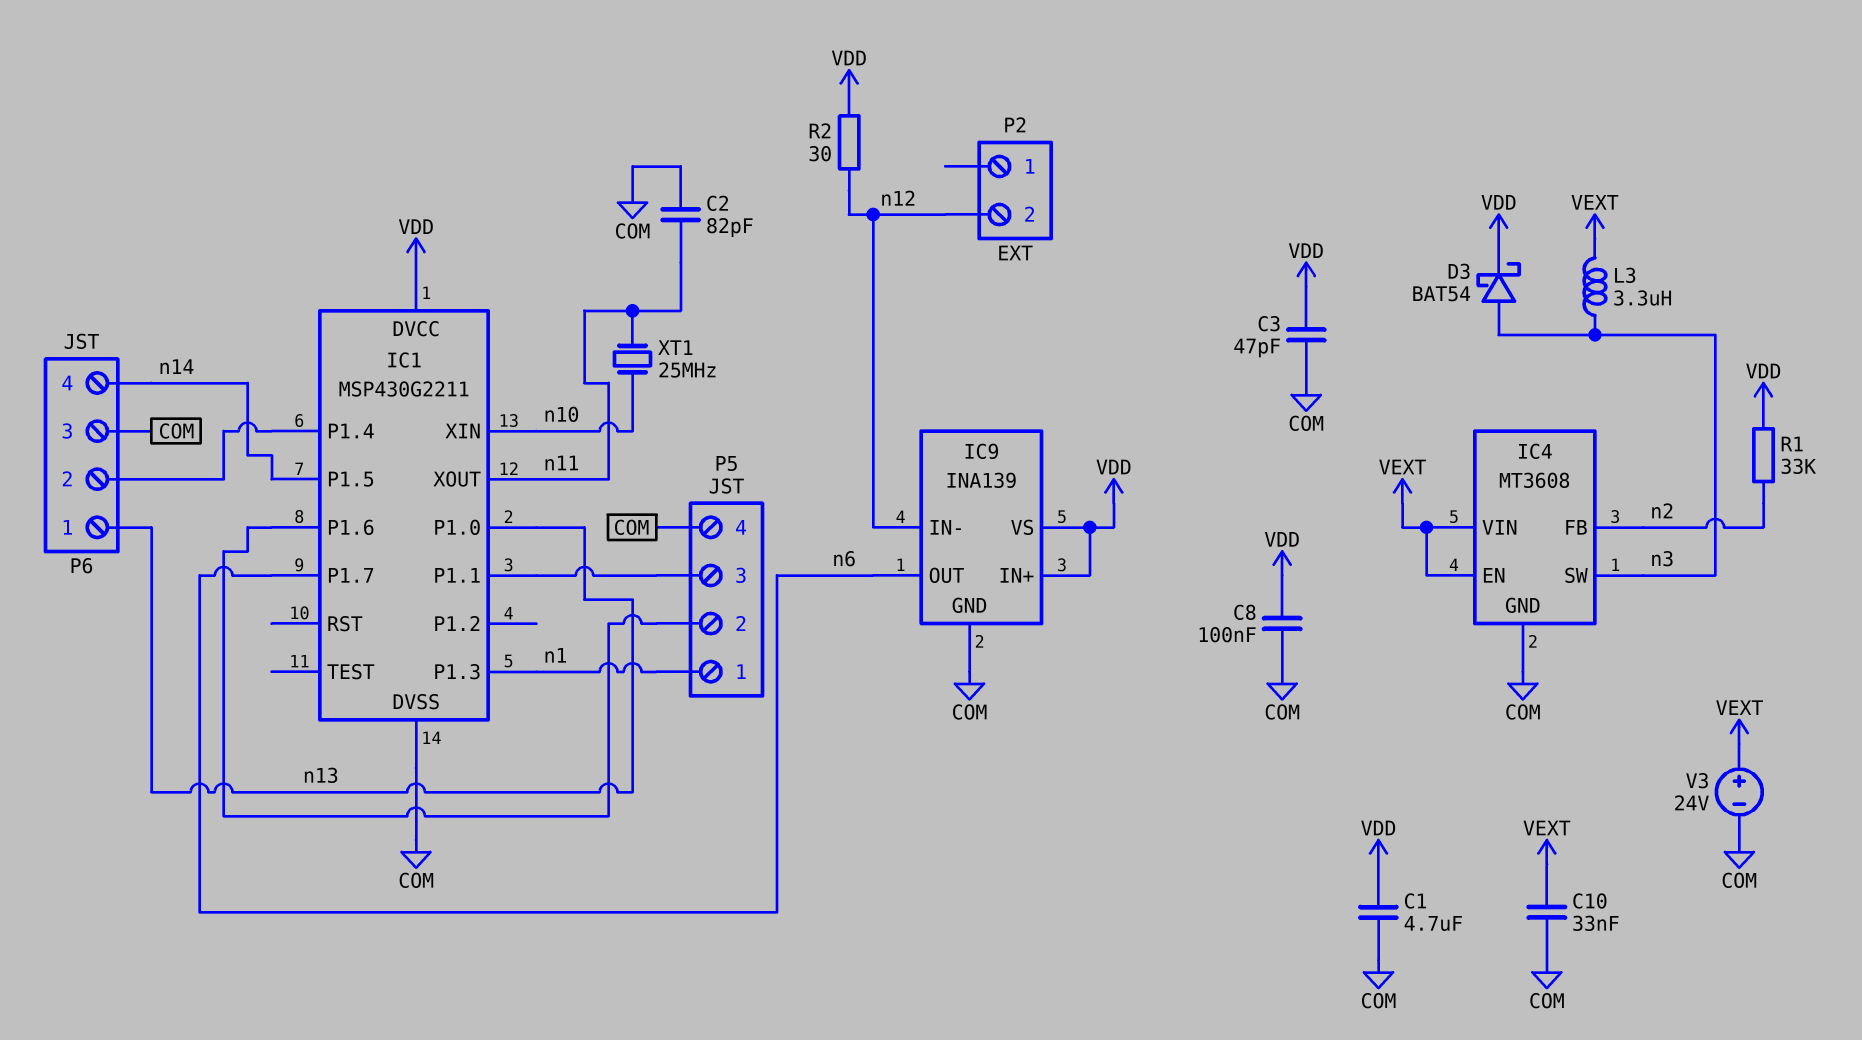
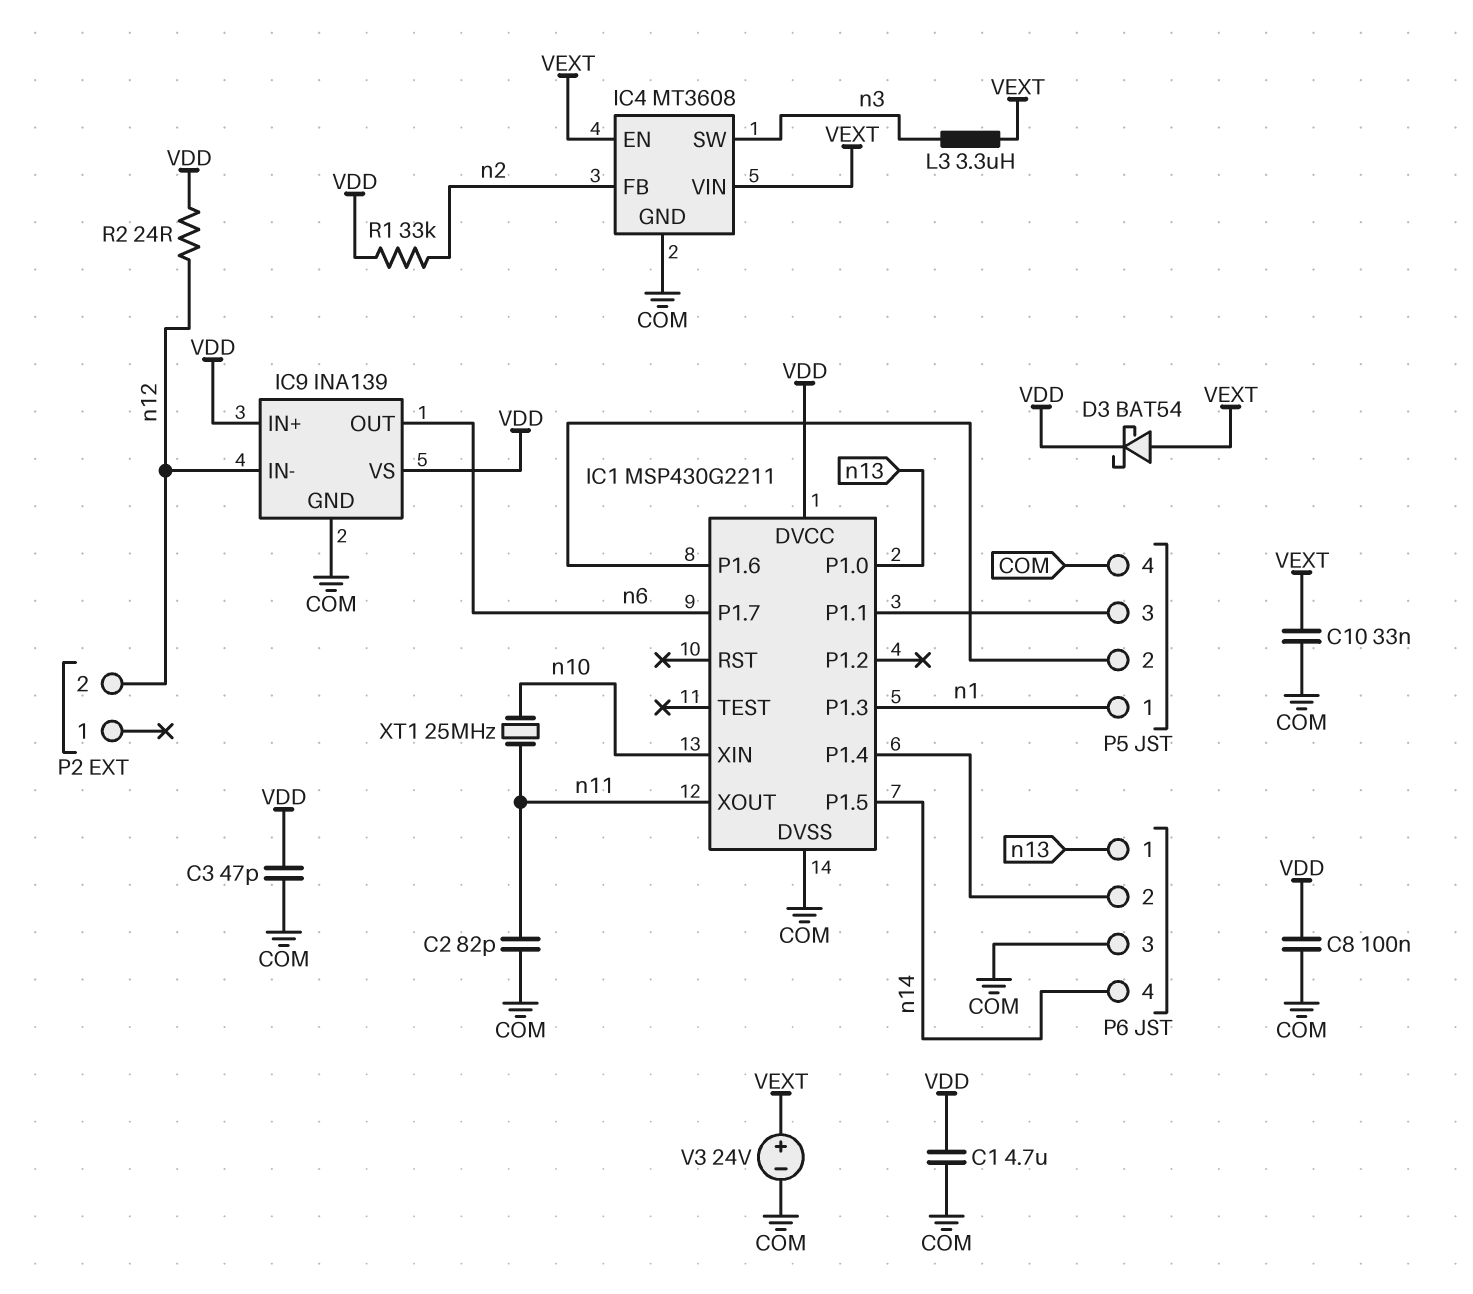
D3: schottky BAT54 (A n3, K VDD) -> schottky BAT54 (A VEXT, K VDD)
R2: 30 (VDD, n12) -> 24 (VDD, n12)

